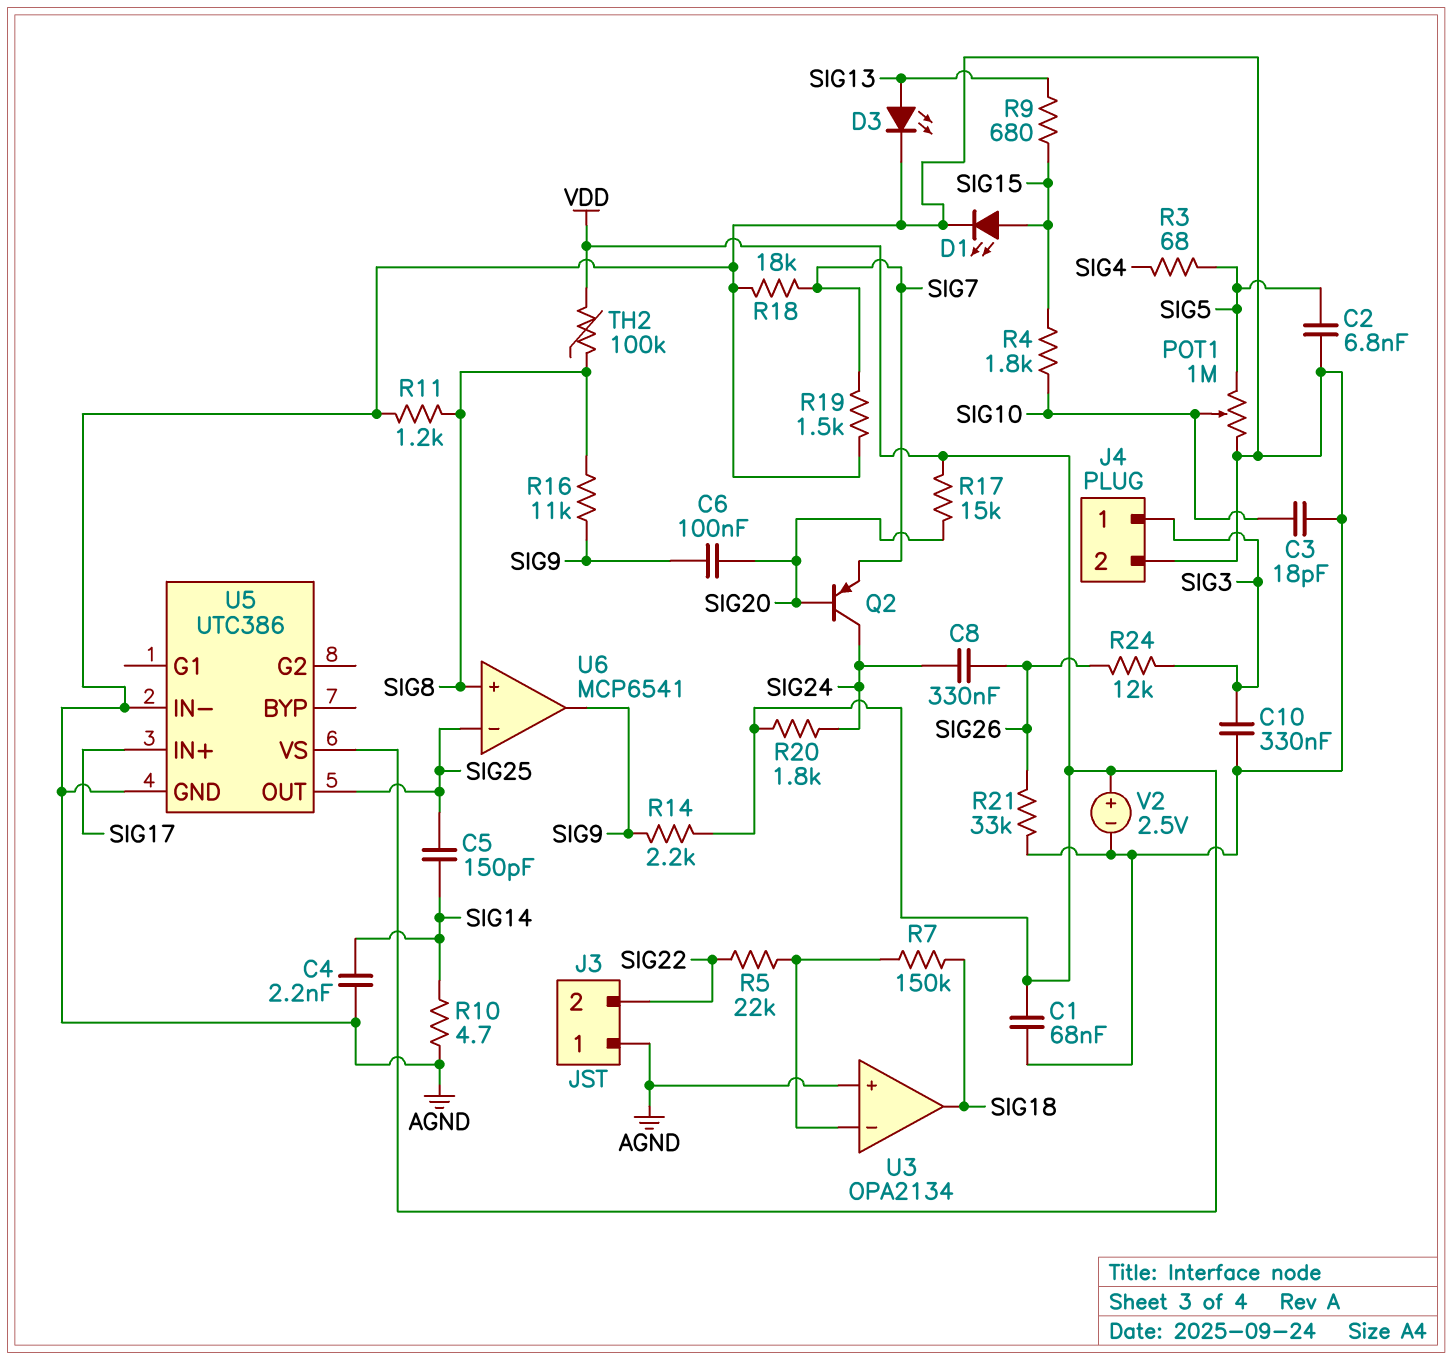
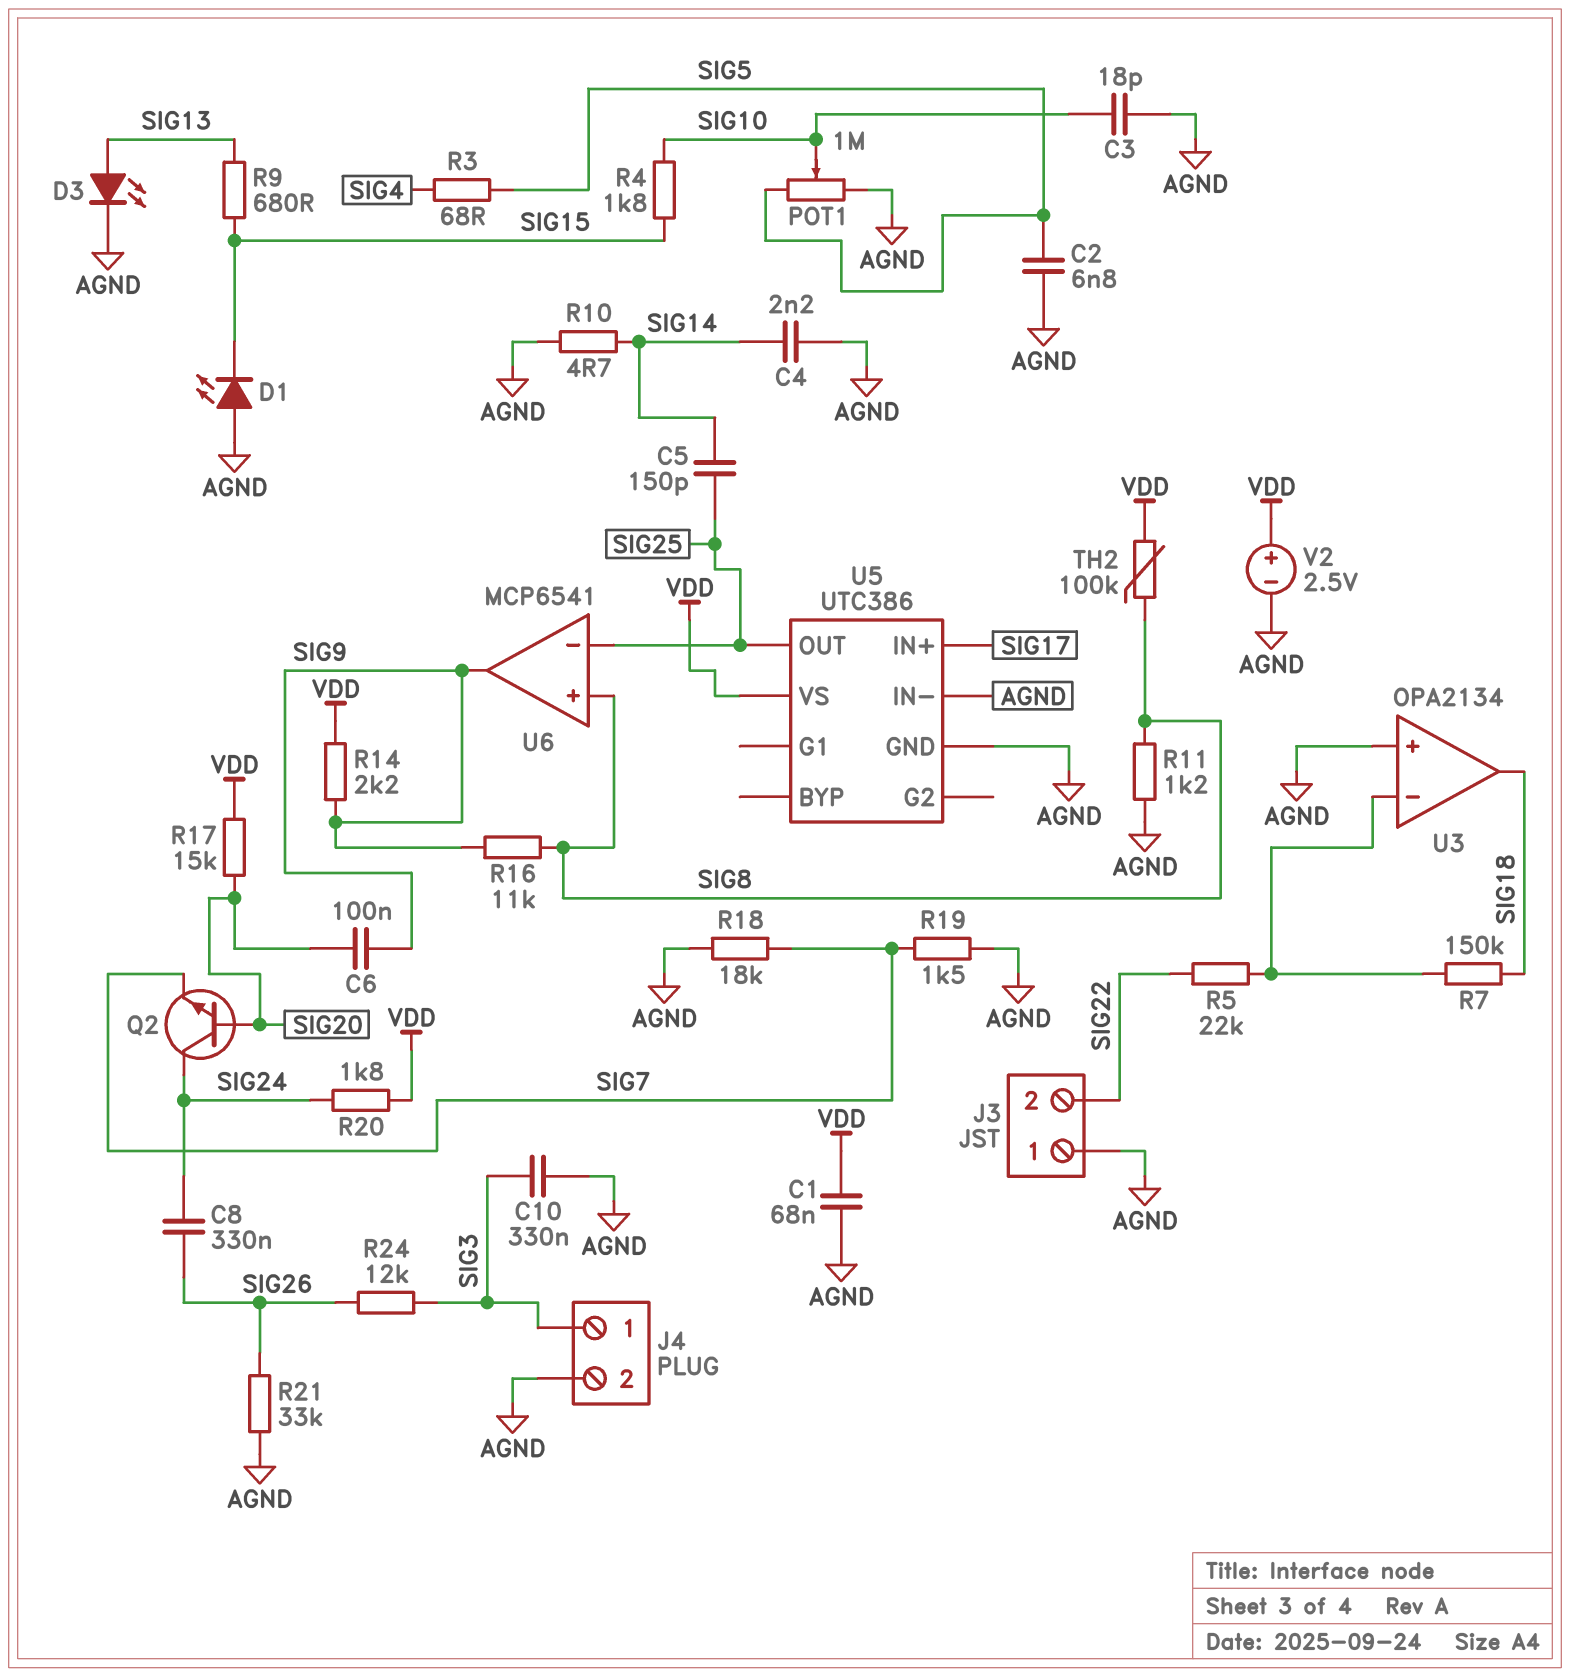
D1: LED (A SIG15, K AGND) -> LED (A AGND, K SIG15)
Q2: PNP (B SIG20, C SIG24, E SIG7) -> NPN (B SIG20, C SIG24, E SIG7)

